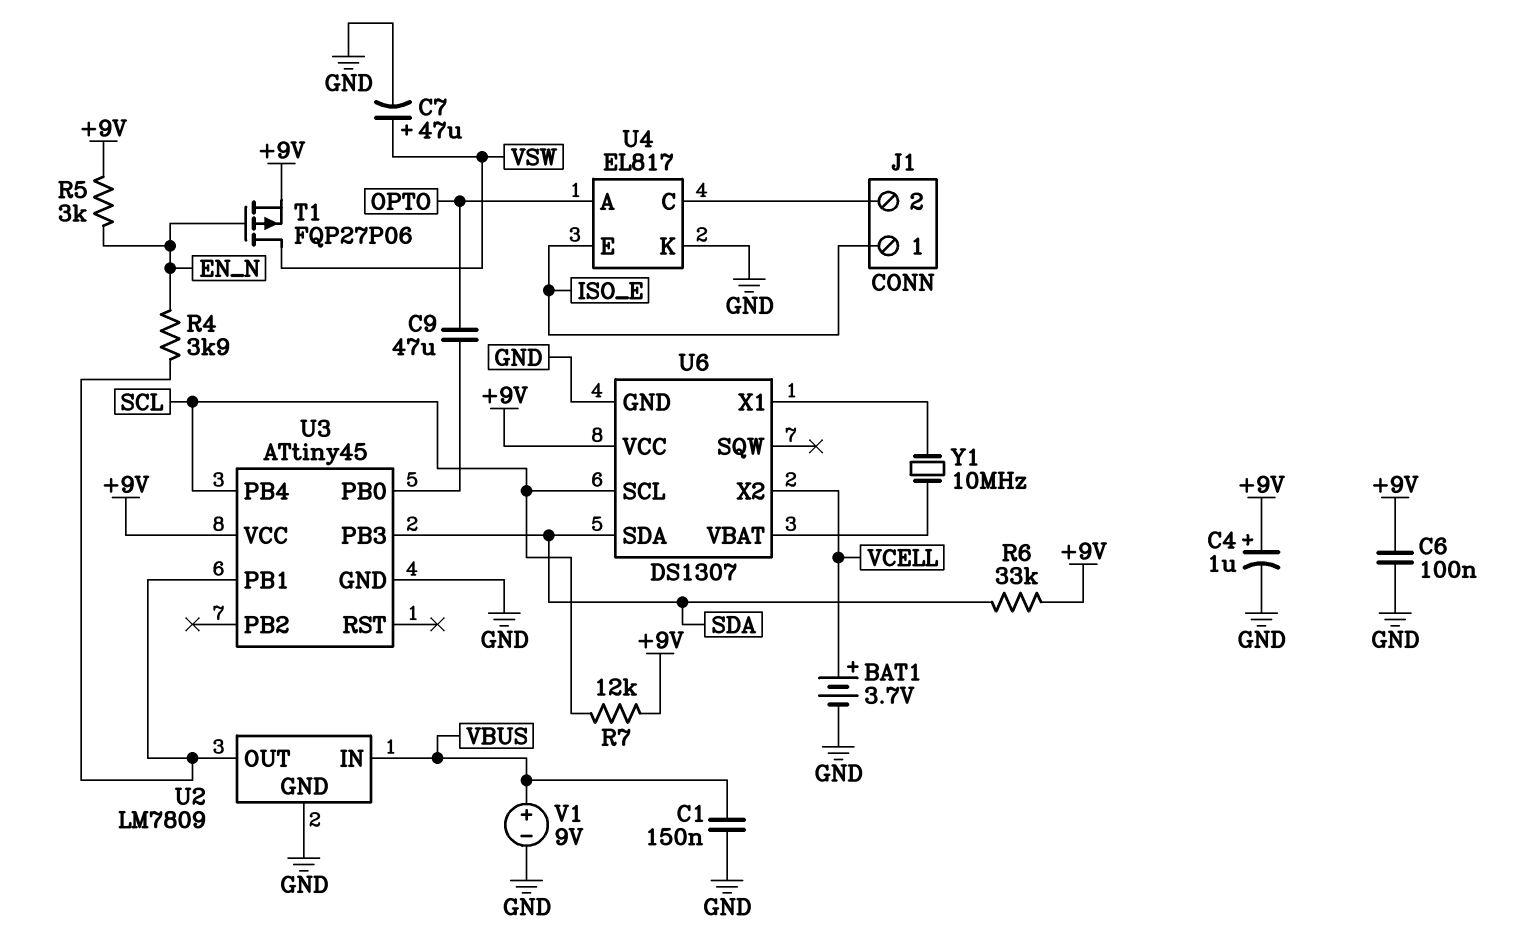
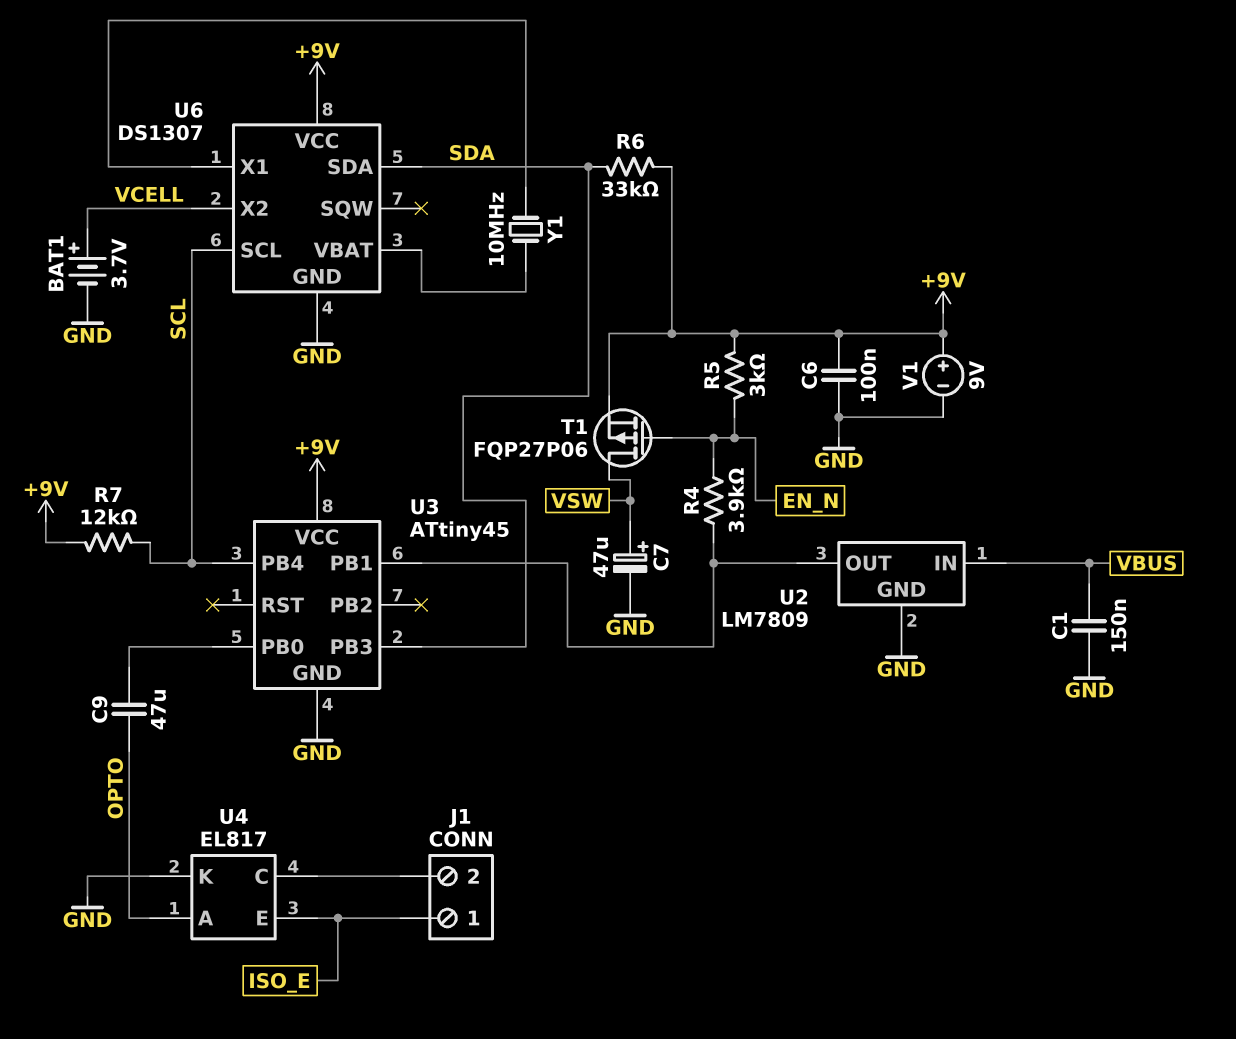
C4: 1uF (plus +9V, minus GND) -> none
V1: 9V (plus VBUS, minus GND) -> 9V (plus +9V, minus GND)

